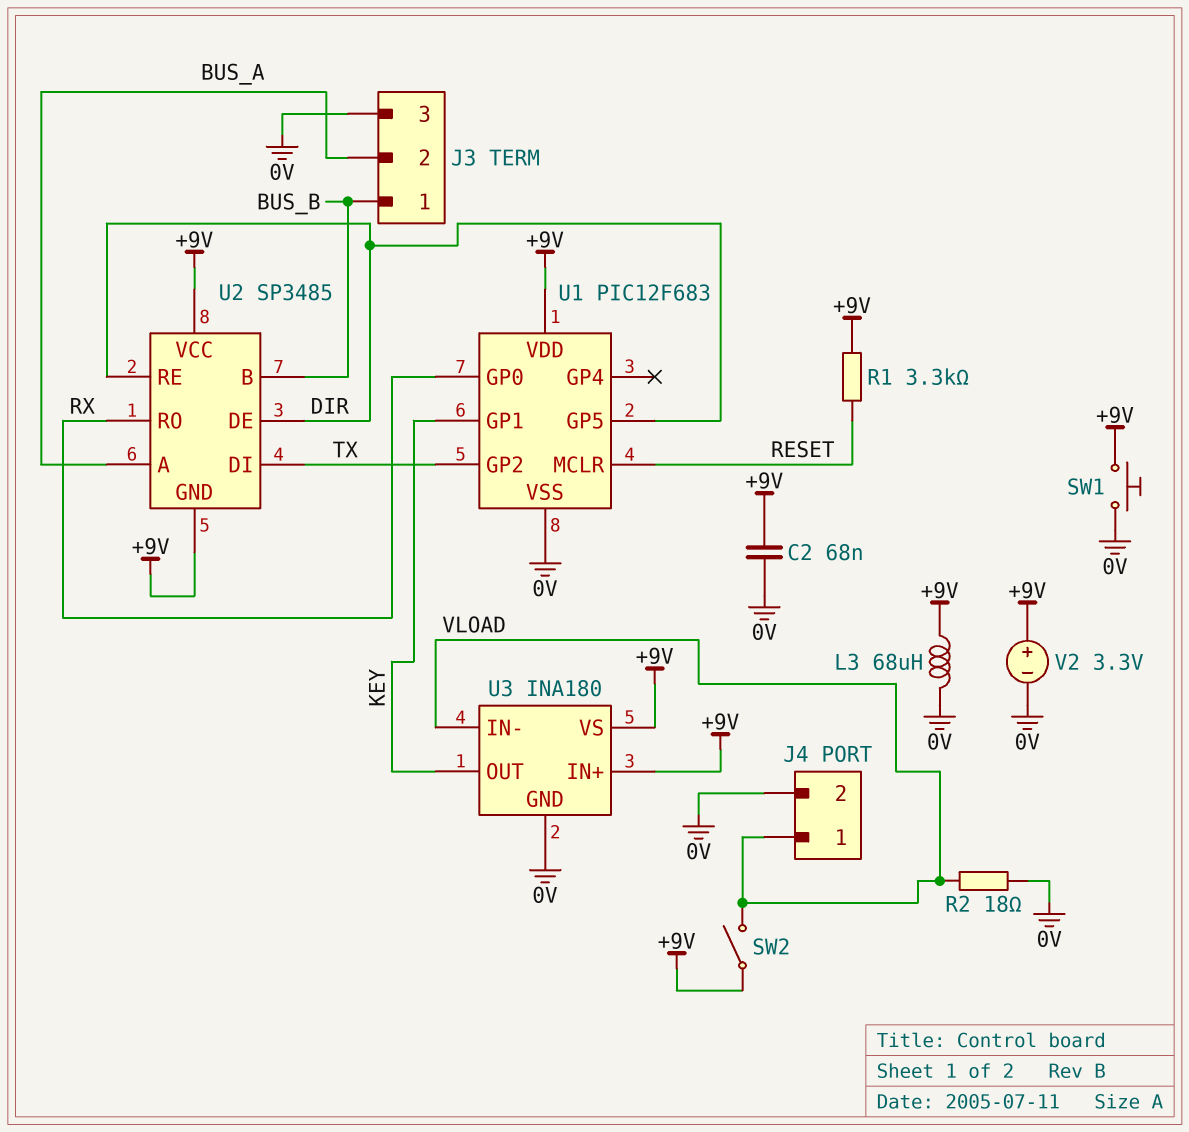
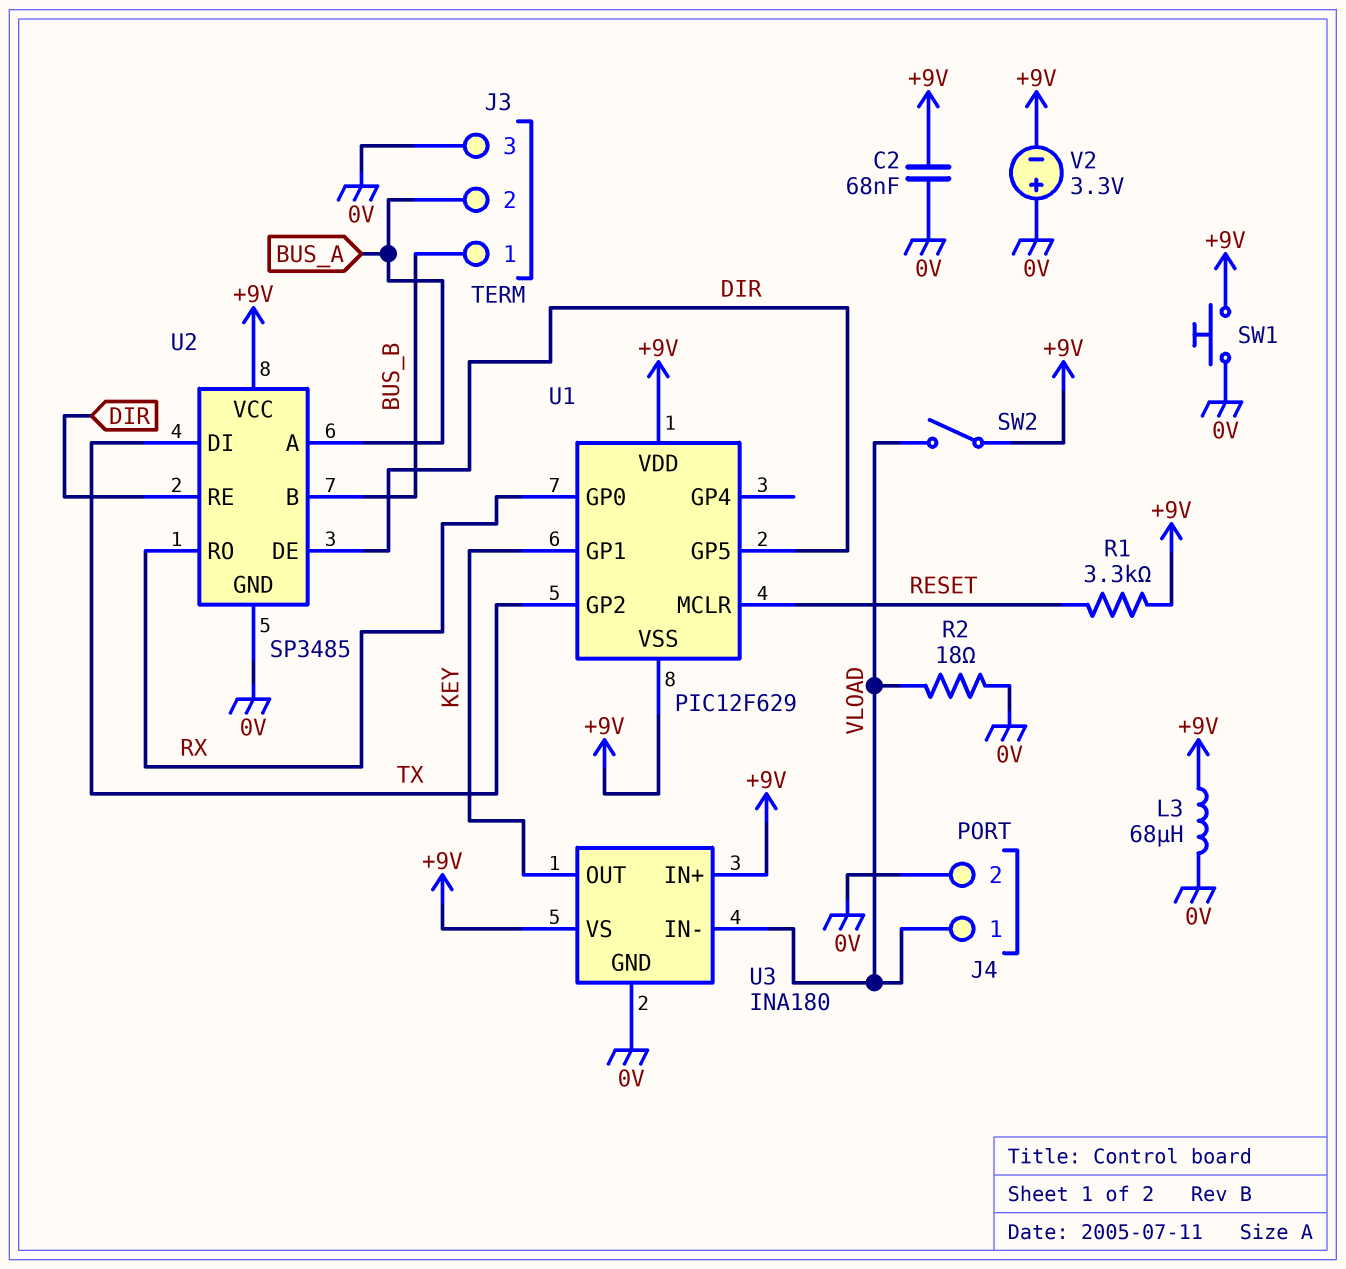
U1: PIC12F683 -> PIC12F629
U1 pin VSS: 0V -> +9V
U2 pin GND: +9V -> 0V
V2: 3.3V (plus +9V, minus 0V) -> 3.3V (plus 0V, minus +9V)

